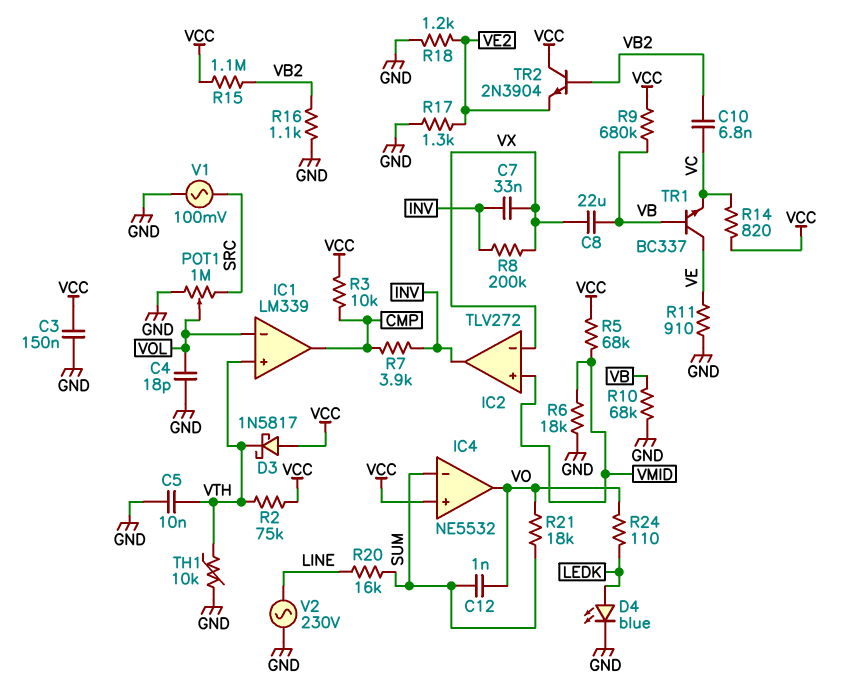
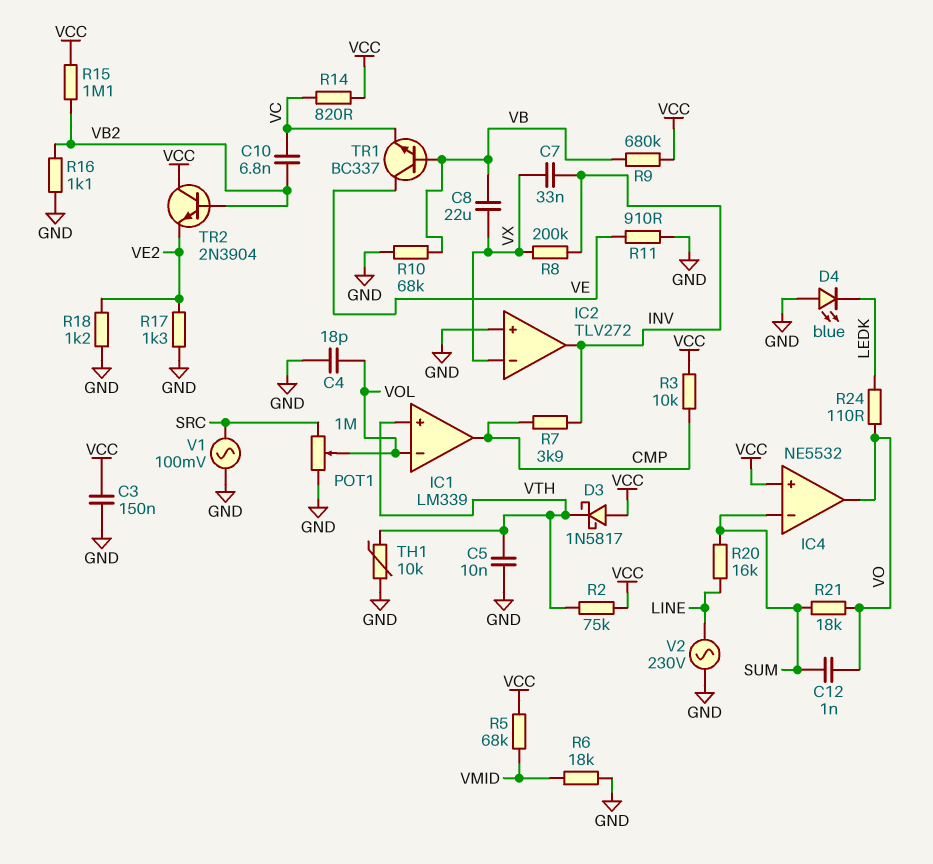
D4: LED blue (A LEDK, K GND) -> LED blue (A GND, K LEDK)
IC2 pin in+: VMID -> GND

